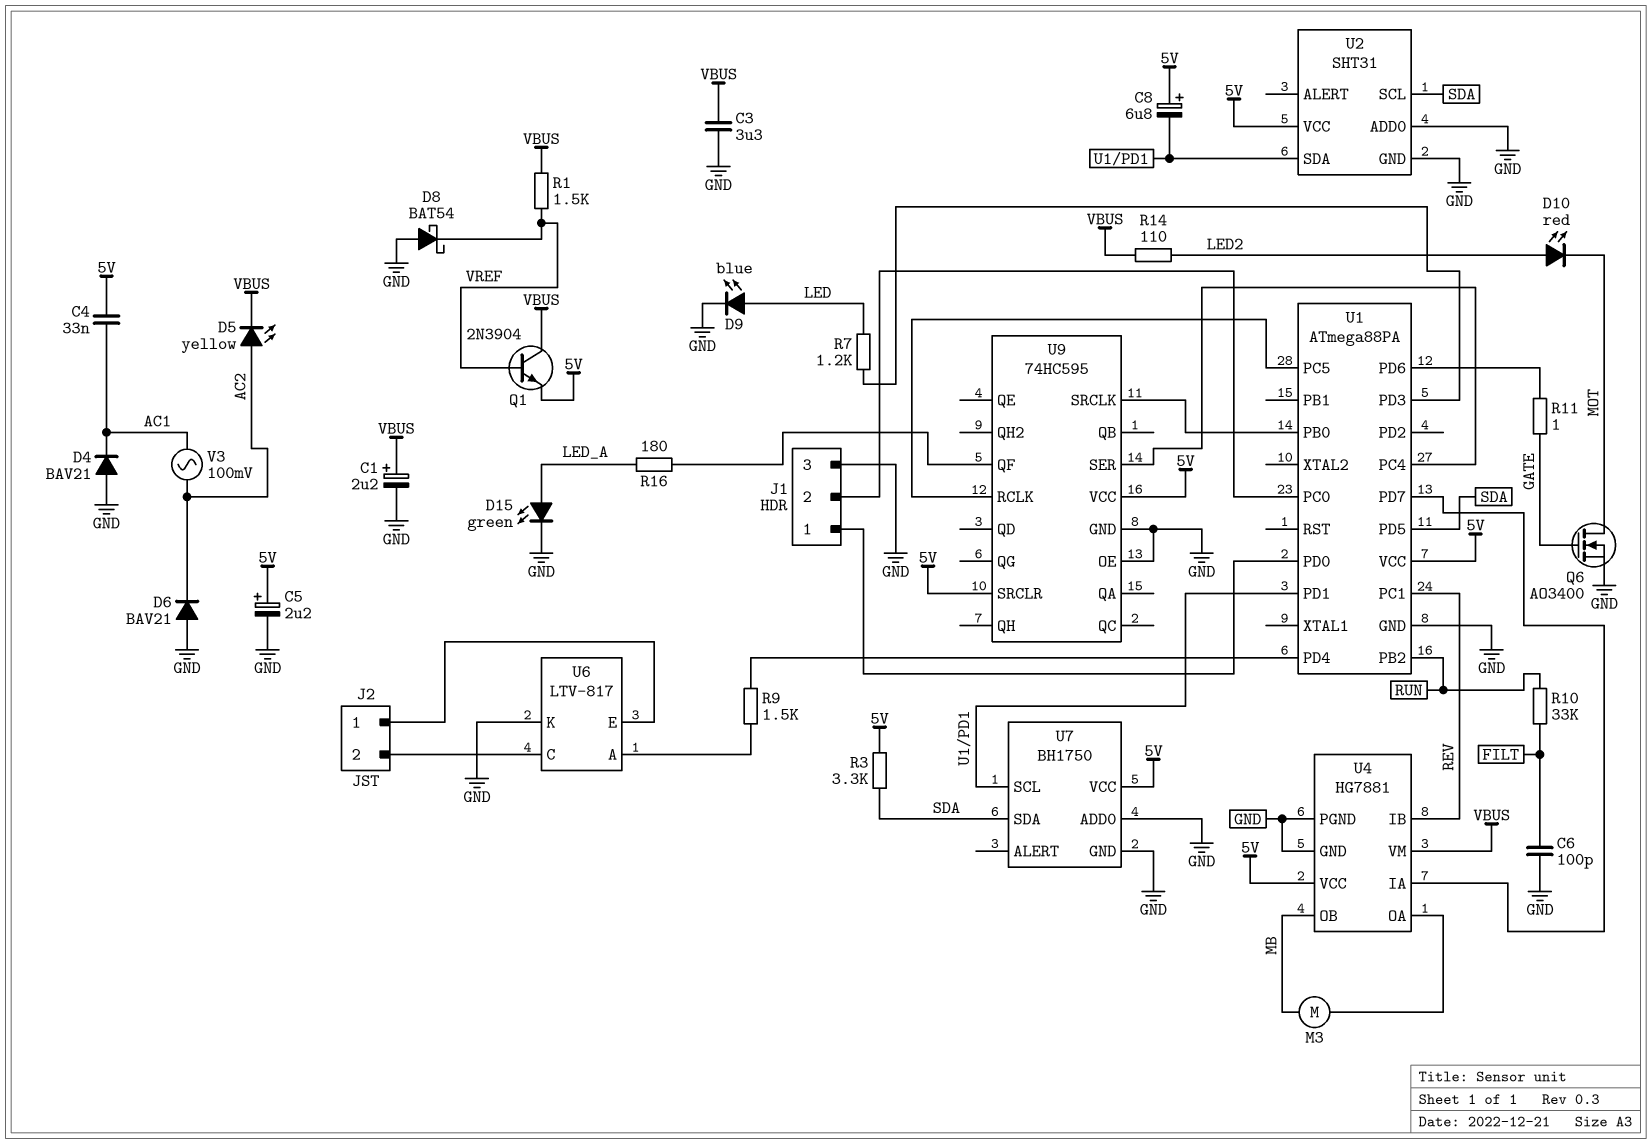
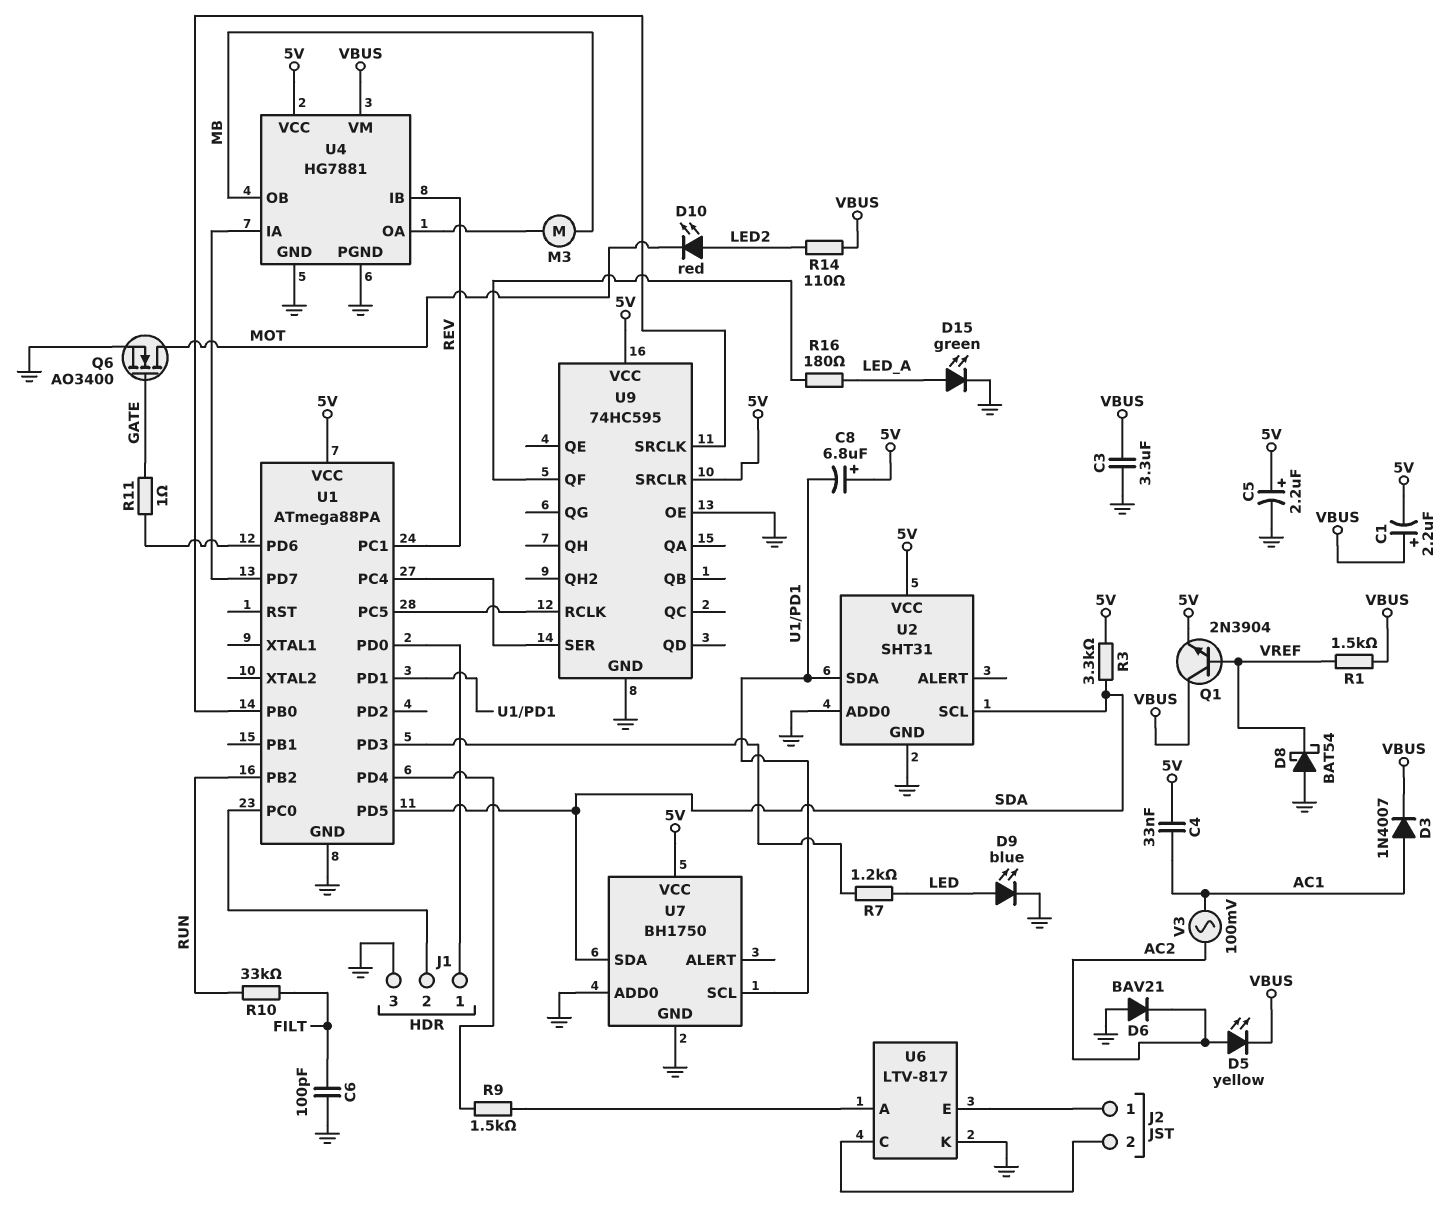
C1: 2.2uF (plus VBUS, minus GND) -> 2.2uF (plus VBUS, minus 5V)
D3: none -> diode 1N4007 (A AC1, K VBUS)
D4: diode BAV21 (A GND, K AC1) -> none

